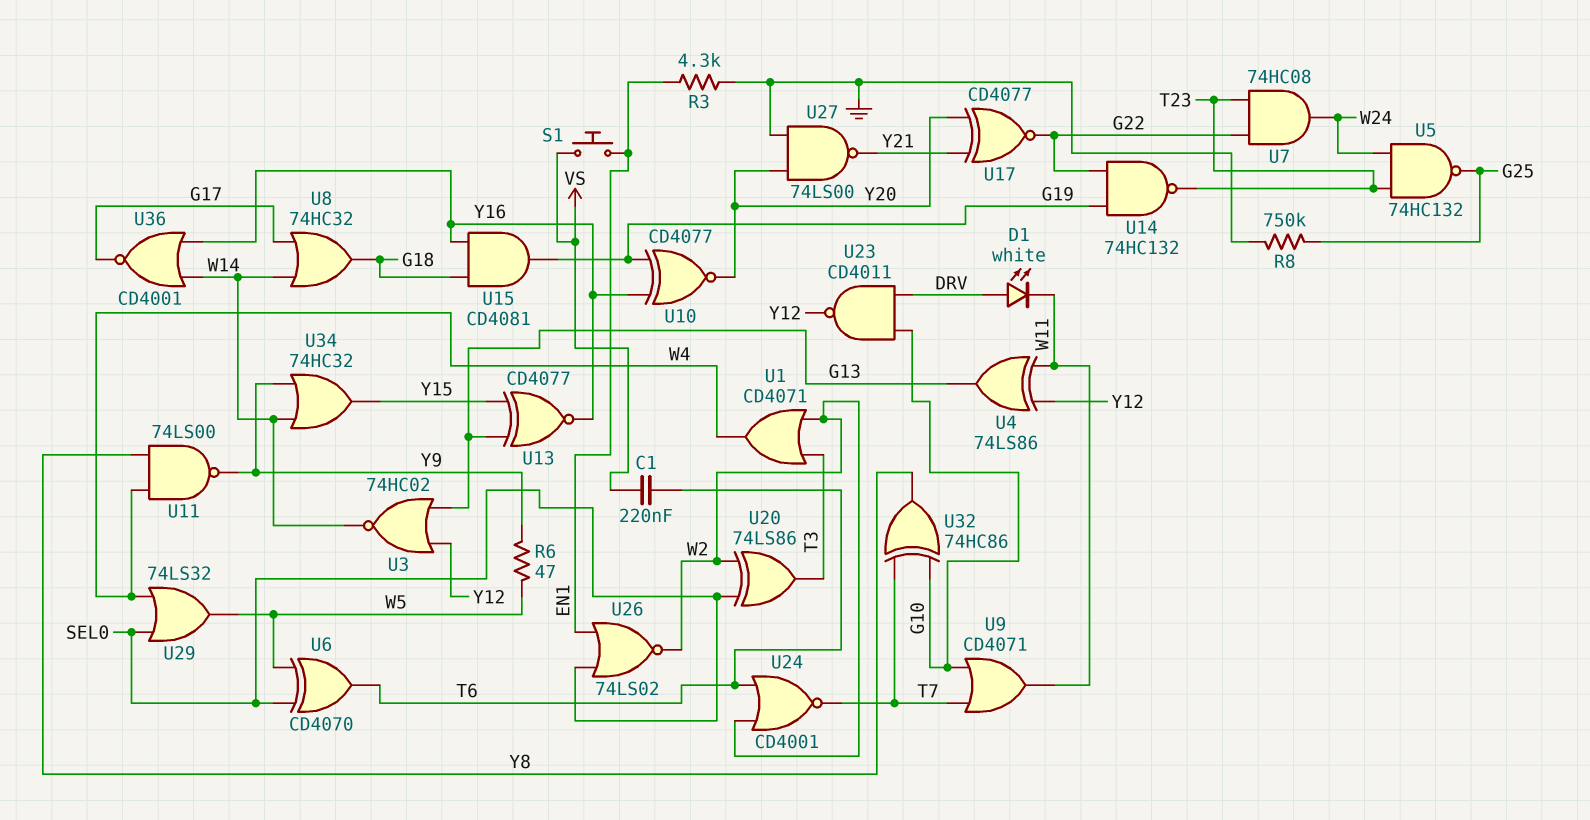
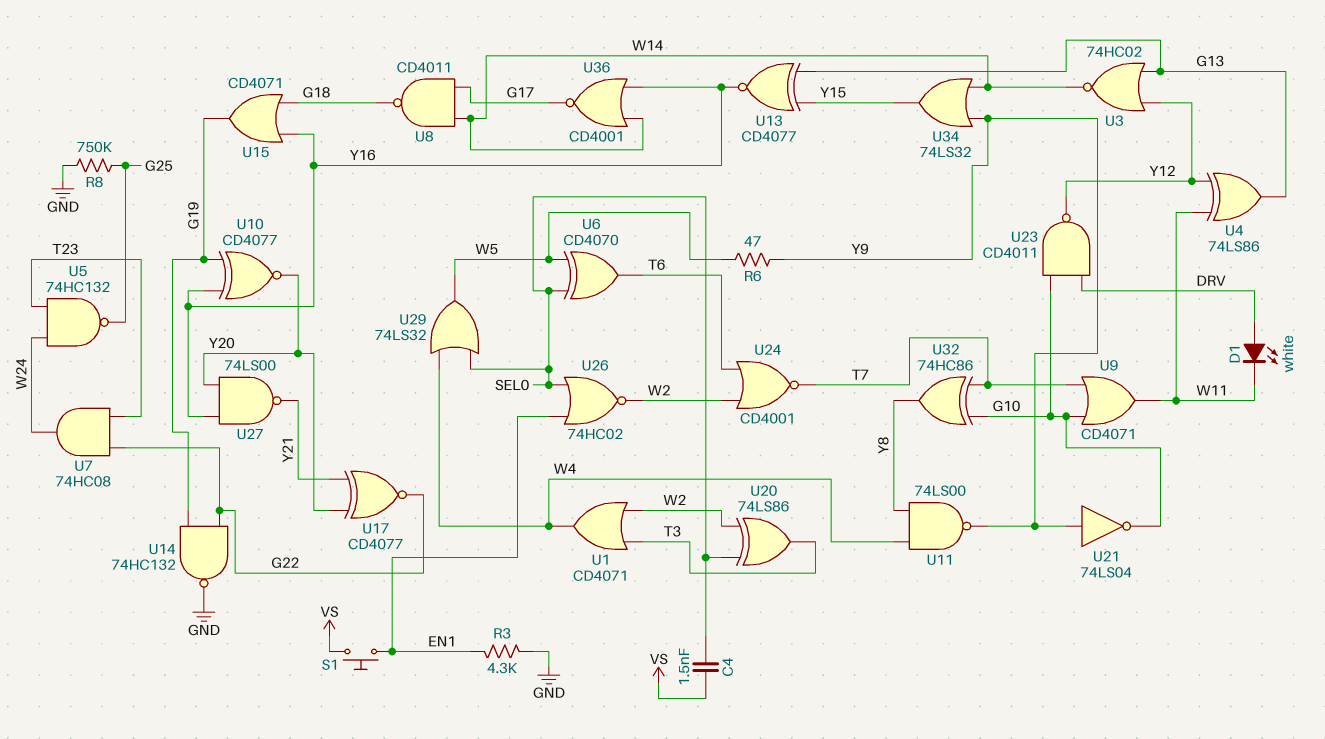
C1: 220nF (T6, VS) -> none
C4: none -> 1.5nF (SEL0, VS)
U8: OR 74HC32 (in G17, in W14, out G18) -> NAND CD4011 (in G17, in W14, out G18)
U14: NAND 74HC132 (in G19, in G22, out T23) -> NAND 74HC132 (in G19, in G22, out GND)
U15: AND CD4081 (in G18, in Y16, out G19) -> OR CD4071 (in G18, in Y16, out G19)
U21: none -> NOT 74LS04 (in Y9, out G10)
U26: NOR 74LS02 (in EN1, in SEL0, out W2) -> NOR 74HC02 (in EN1, in SEL0, out W2)
U27: NAND 74LS00 (in GND, in Y20, out Y21) -> NAND 74LS00 (in Y16, in Y20, out Y21)
U34: OR 74HC32 (in W14, in Y9, out Y15) -> OR 74LS32 (in W14, in Y9, out Y15)

